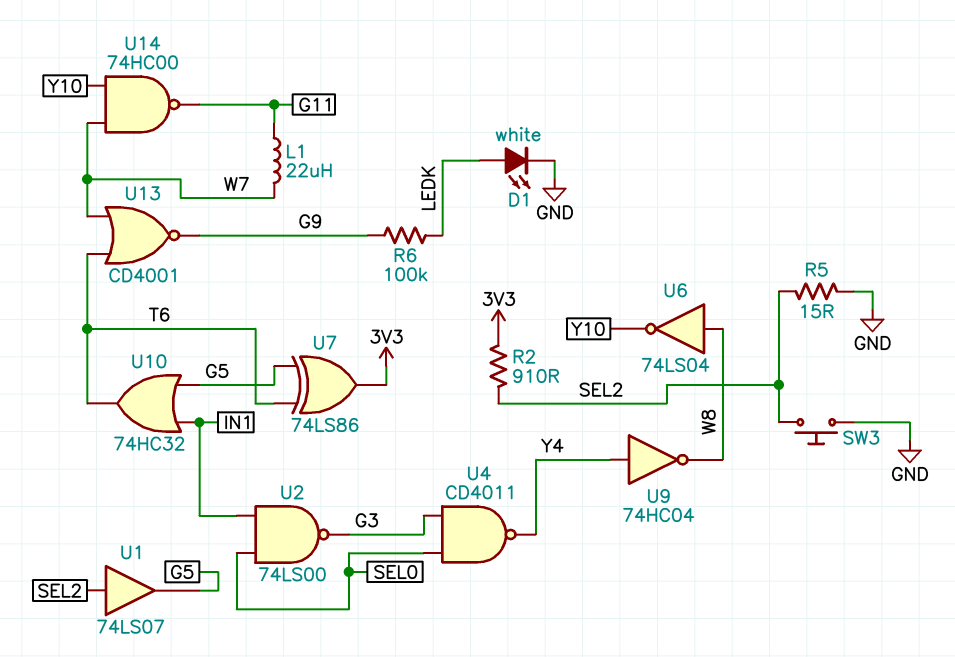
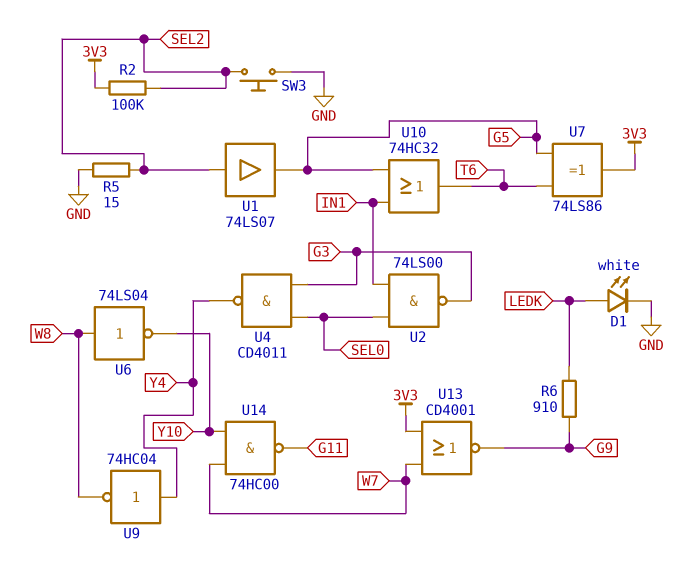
L1: 22uH (G11, W7) -> none
R2: 910 (3V3, SEL2) -> 100k (3V3, SEL2)
R6: 100k (G9, LEDK) -> 910 (G9, LEDK)
U13: NOR CD4001 (in T6, in W7, out G9) -> NOR CD4001 (in 3V3, in W7, out G9)

